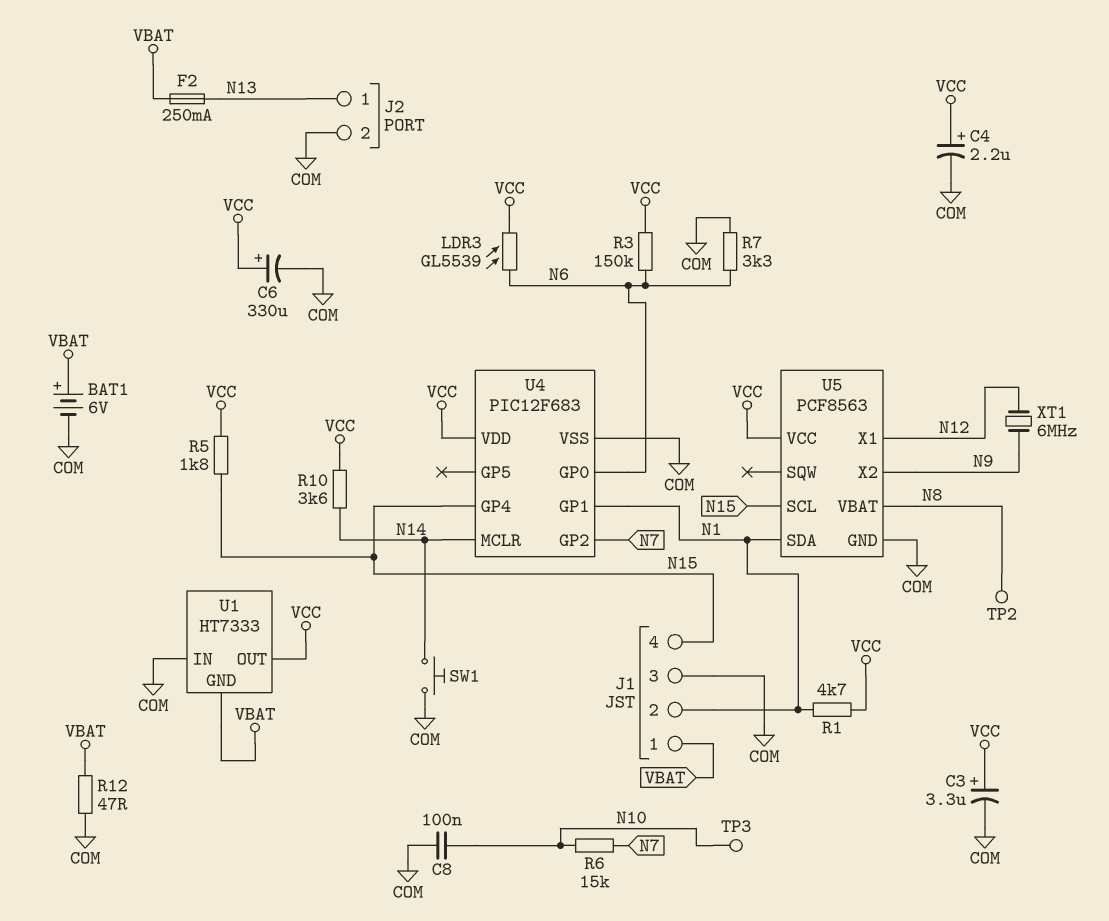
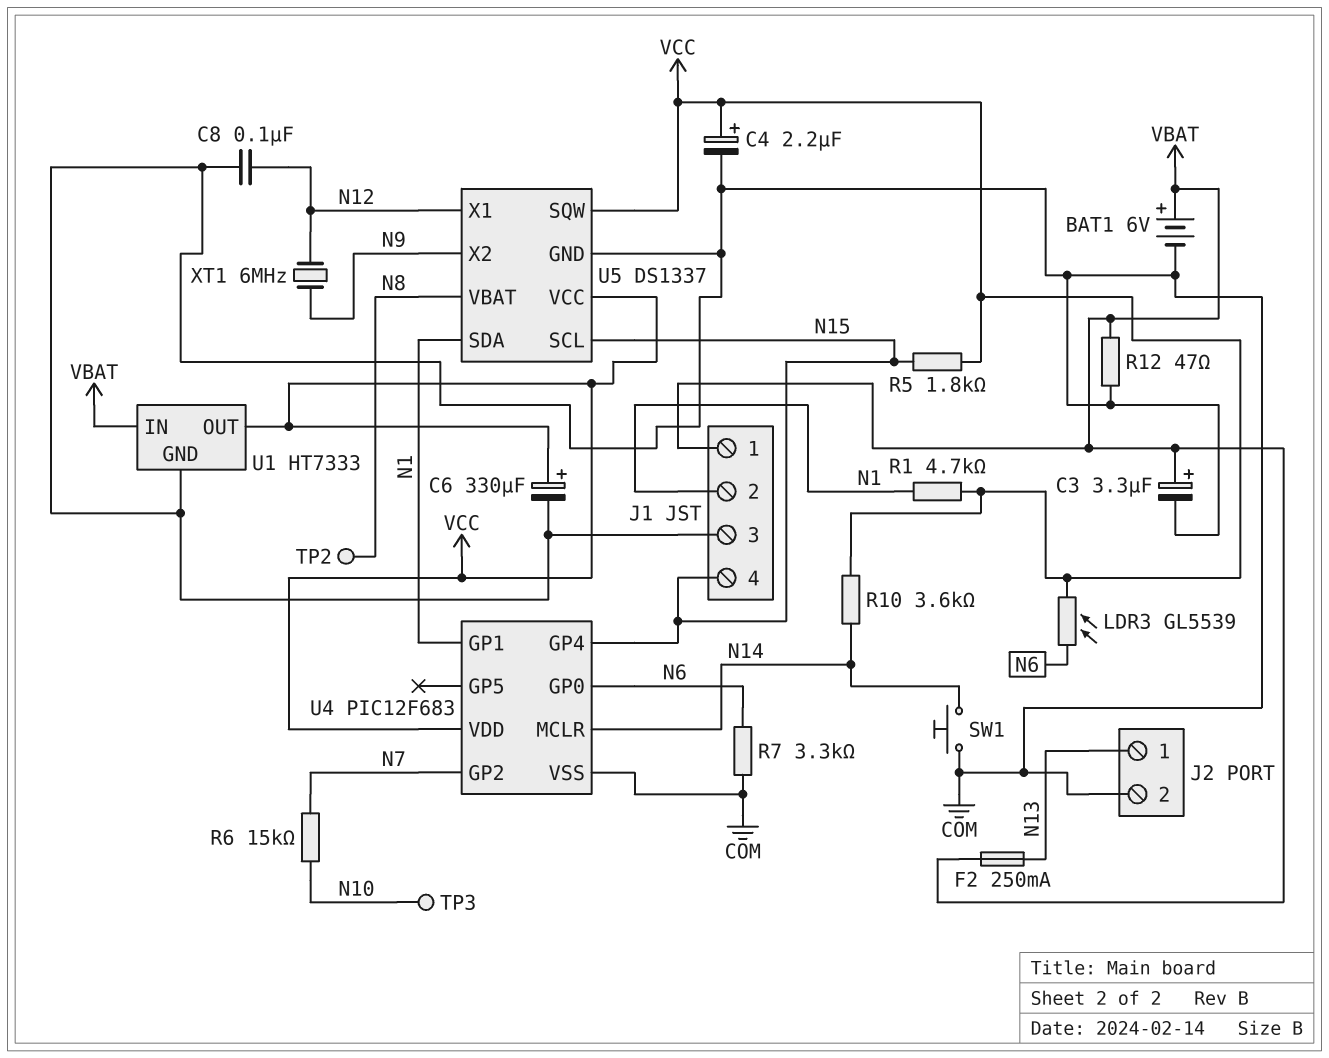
C3: 3.3uF (plus VCC, minus COM) -> 3.3uF (plus VBAT, minus COM)
C8: 100nF (COM, N10) -> 100nF (COM, N12)
R3: 150k (N6, VCC) -> none
U1 pin GND: VBAT -> COM
U1 pin IN: COM -> VBAT
U5: PCF8563 -> DS1337
U5 pin SQW: none -> VCC

